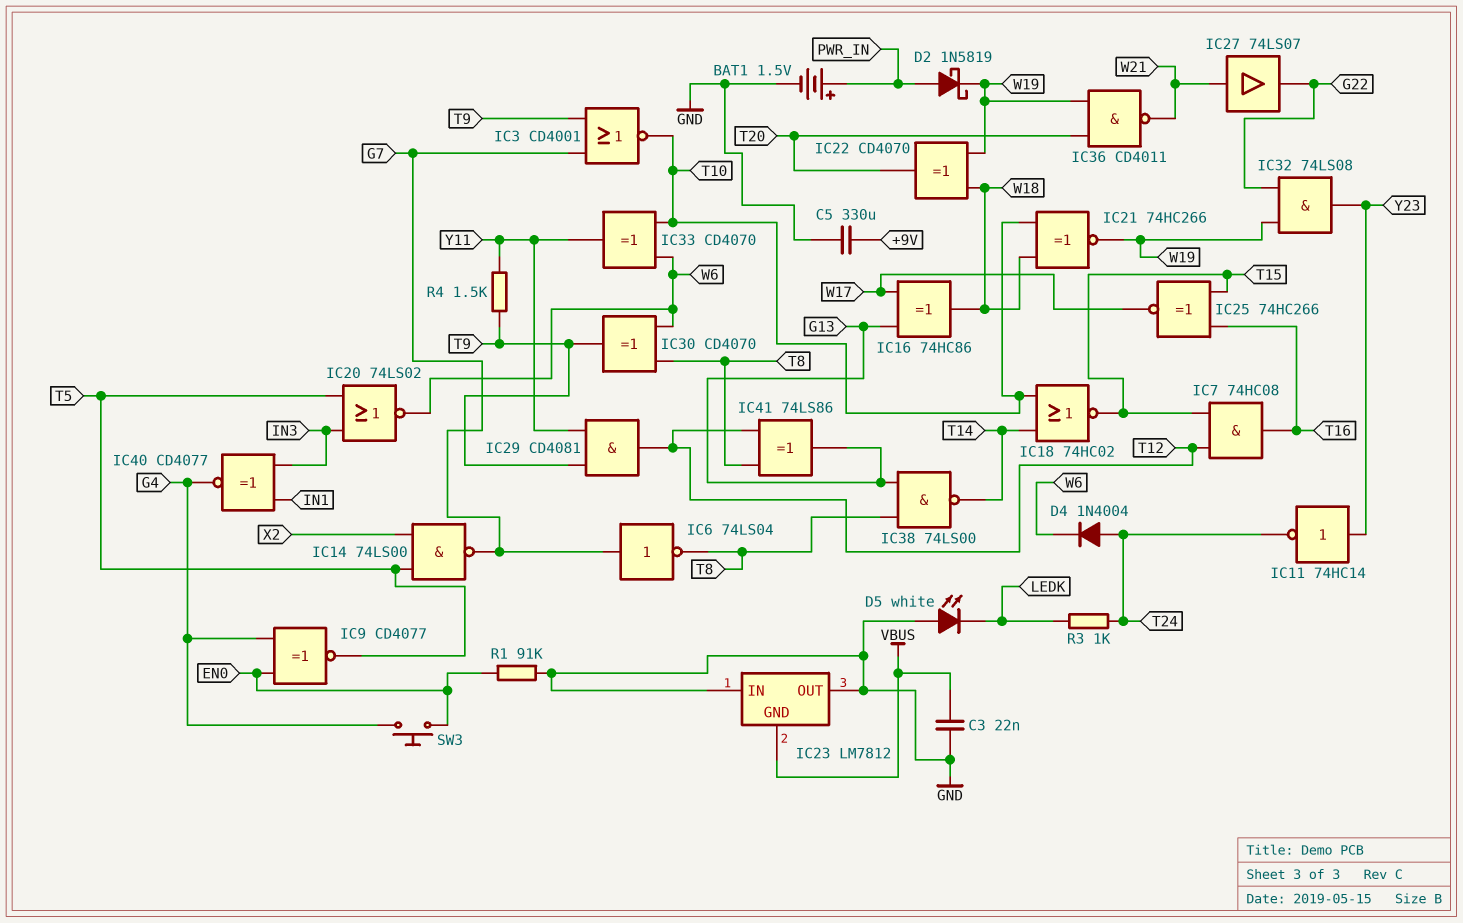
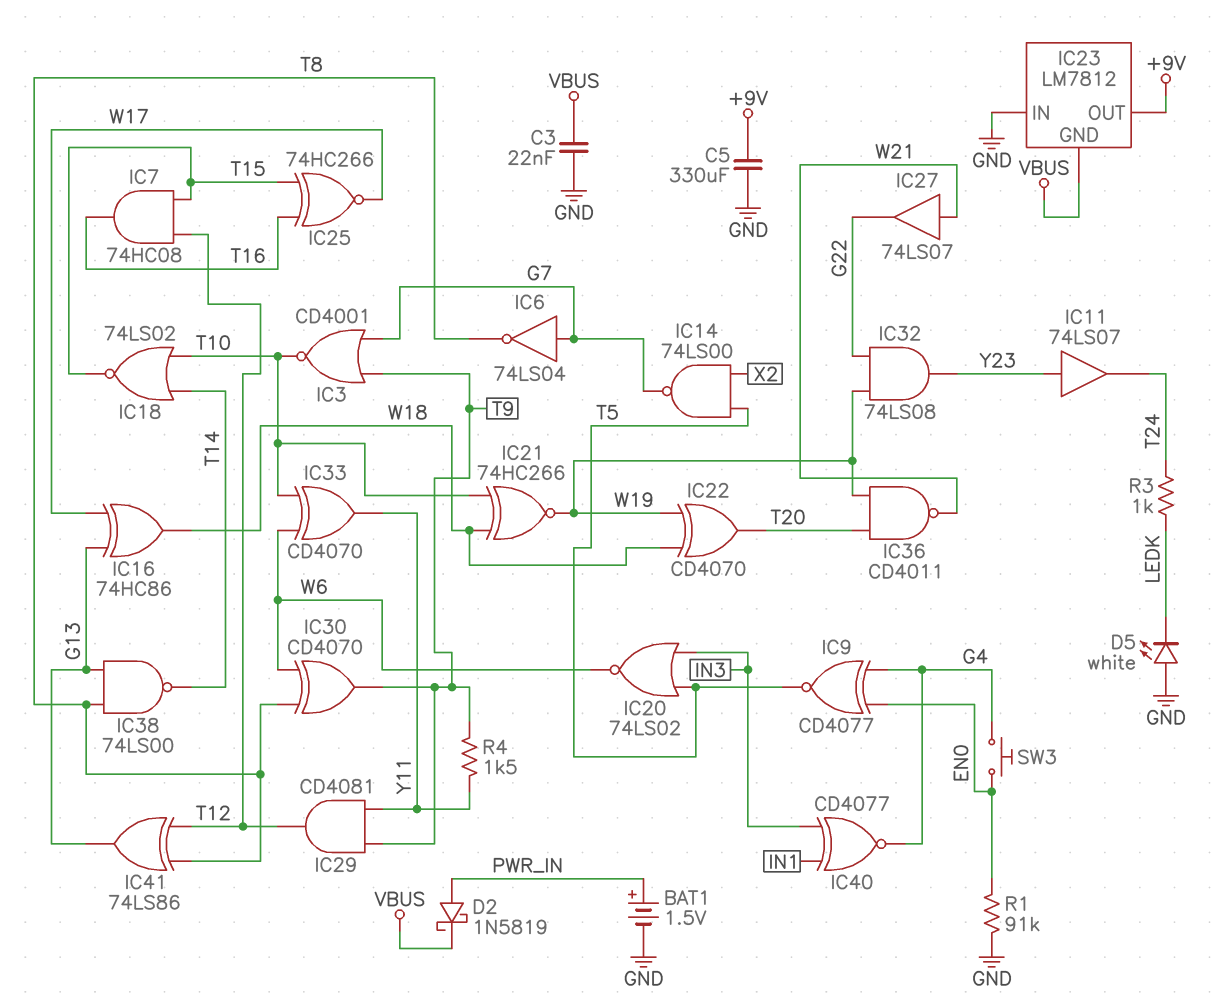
D2: schottky 1N5819 (A PWR_IN, K W19) -> schottky 1N5819 (A PWR_IN, K VBUS)
D4: diode 1N4004 (A T24, K W6) -> none
IC11: NOT 74HC14 (in Y23, out T24) -> buffer 74LS07 (in Y23, out T24)
IC18: NOR 74HC02 (in T10, in T14, out T15) -> NOR 74LS02 (in T10, in T14, out T15)
IC23 pin OUT: GND -> +9V

